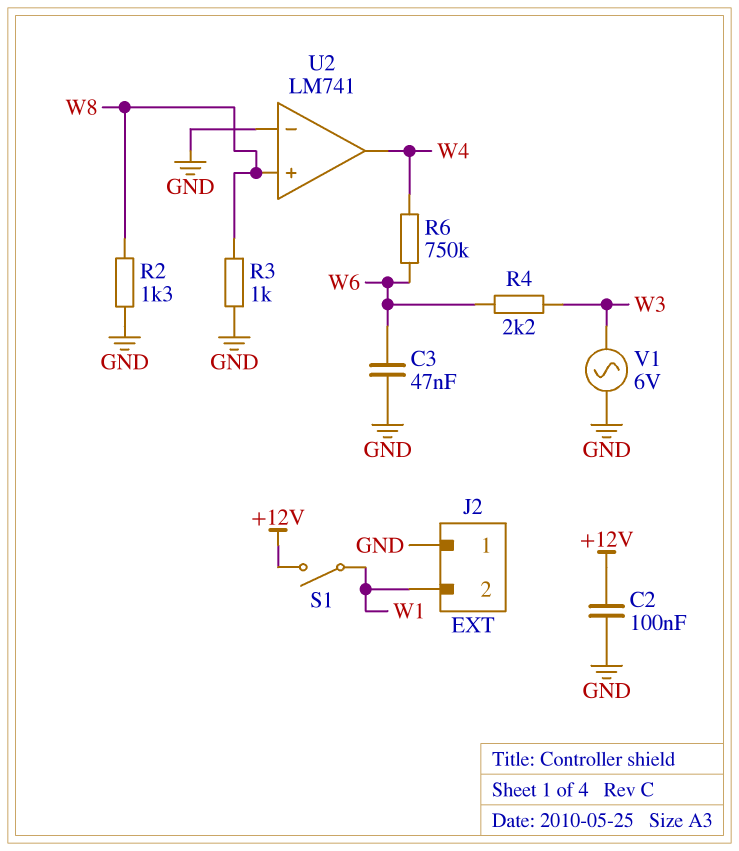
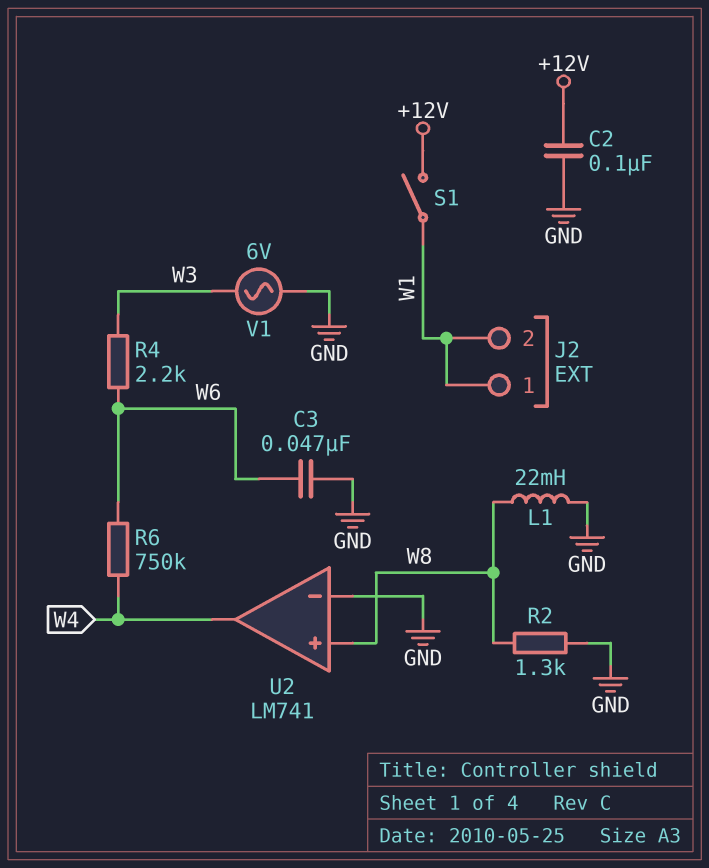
J2 pin 1: GND -> W1
L1: none -> 22mH (GND, W8)
R3: 1k (GND, W8) -> none

